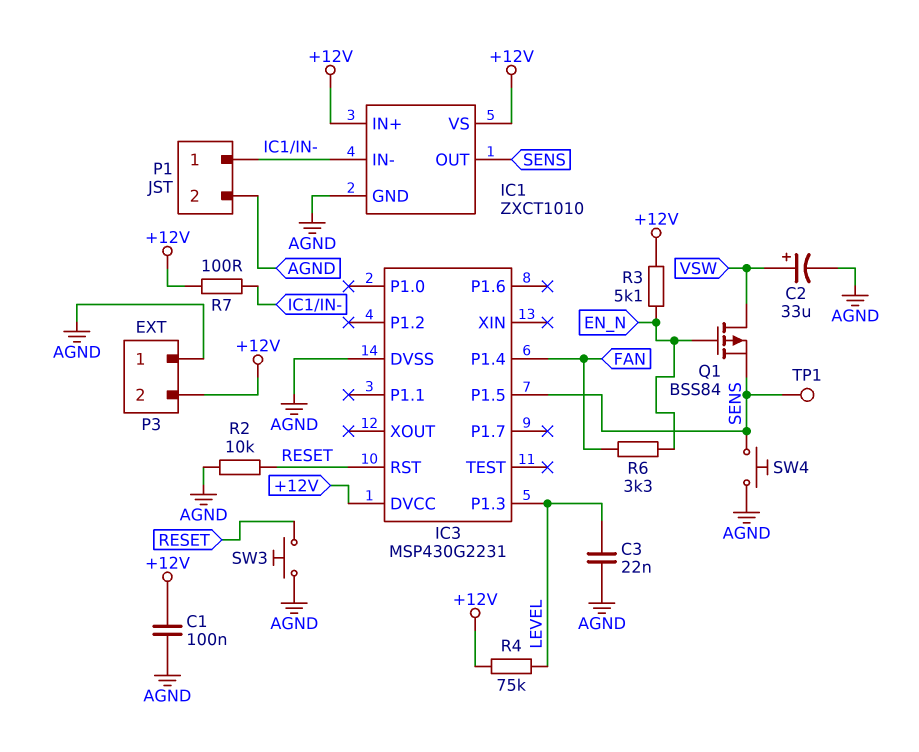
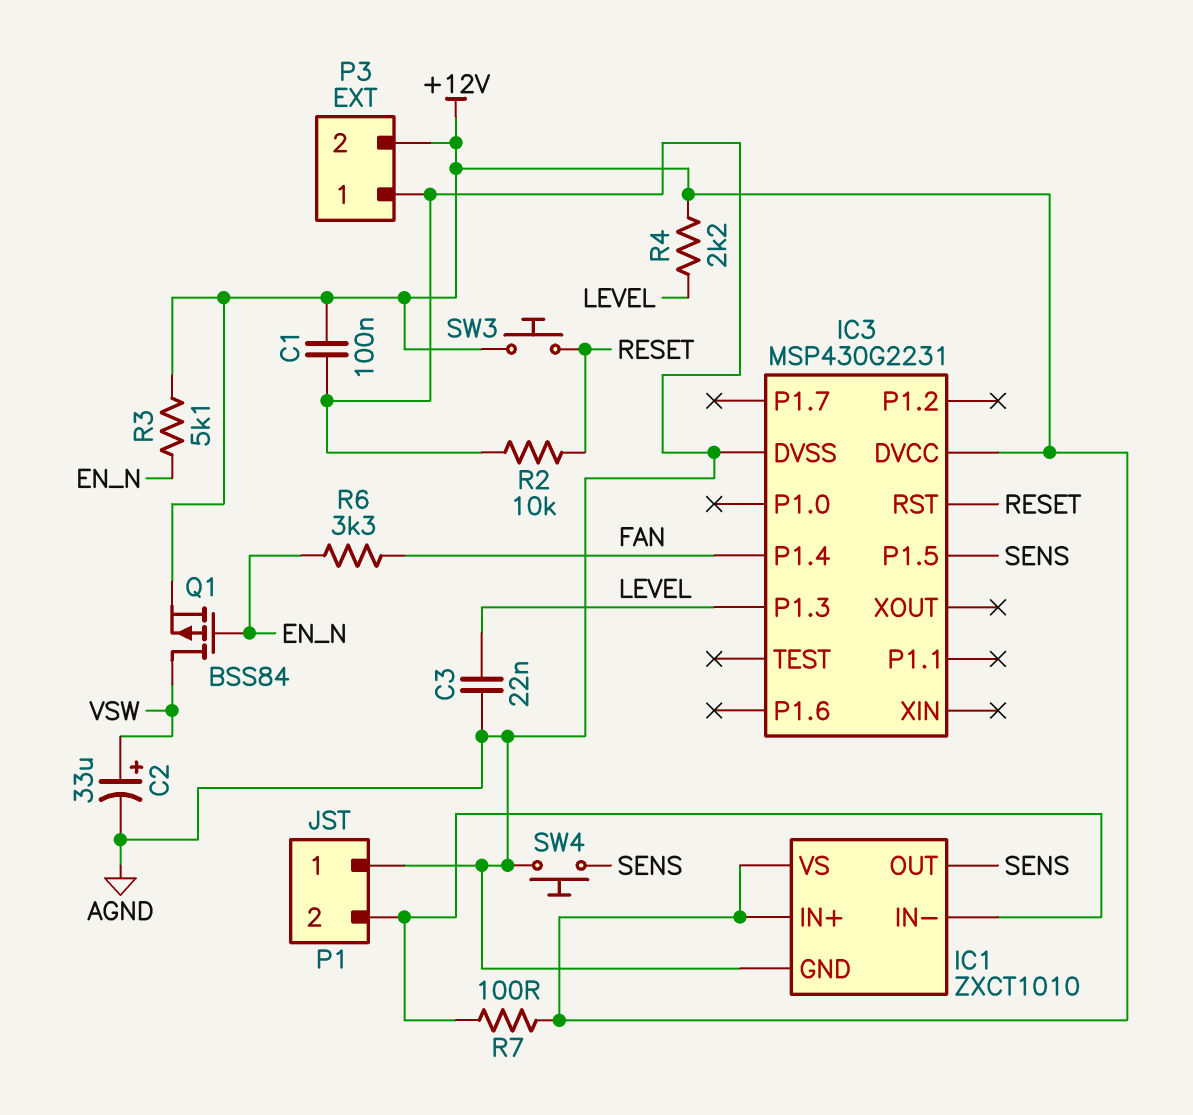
P1 pin 1: IC1/IN- -> AGND
P1 pin 2: AGND -> IC1/IN-
Q1: PMOS BSS84 (G EN_N, D VSW, S SENS) -> PMOS BSS84 (G EN_N, D VSW, S +12V)
R4: 75k (+12V, LEVEL) -> 2.2k (+12V, LEVEL)
SW3: button (AGND, RESET) -> button (+12V, RESET)
TP1: test point (SENS) -> none

